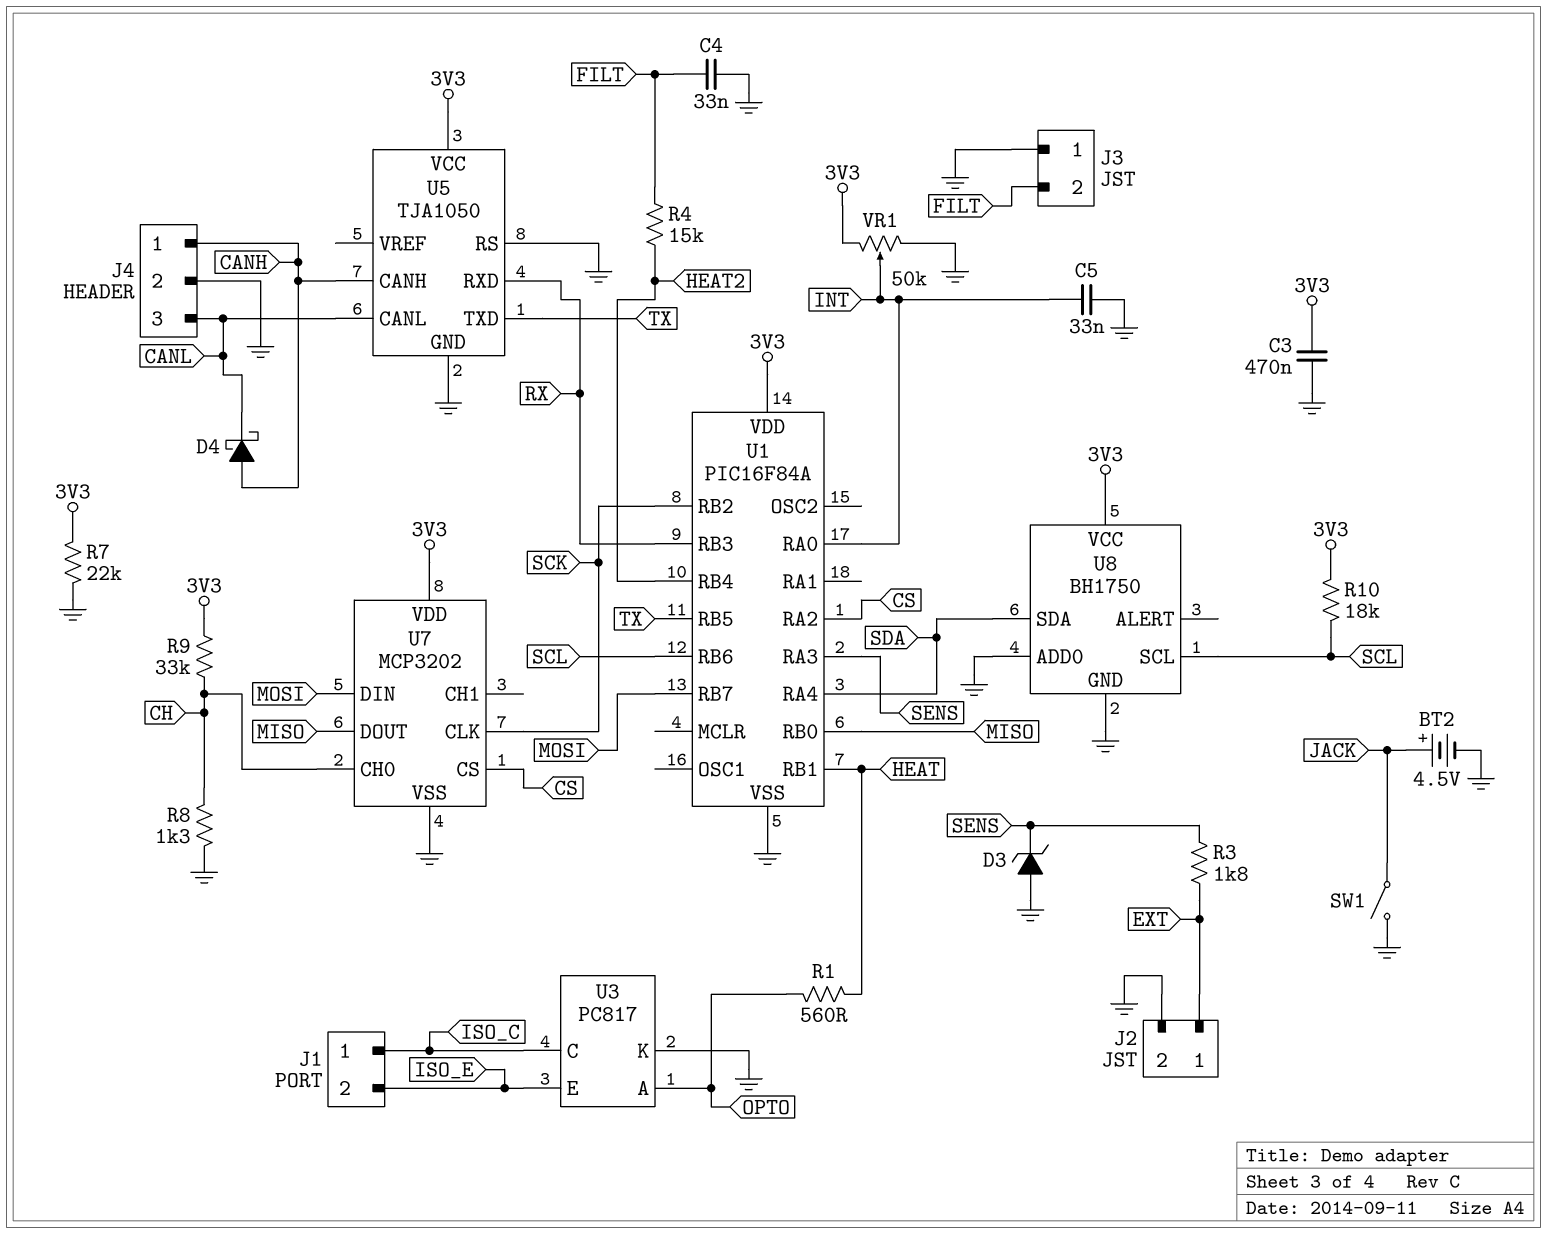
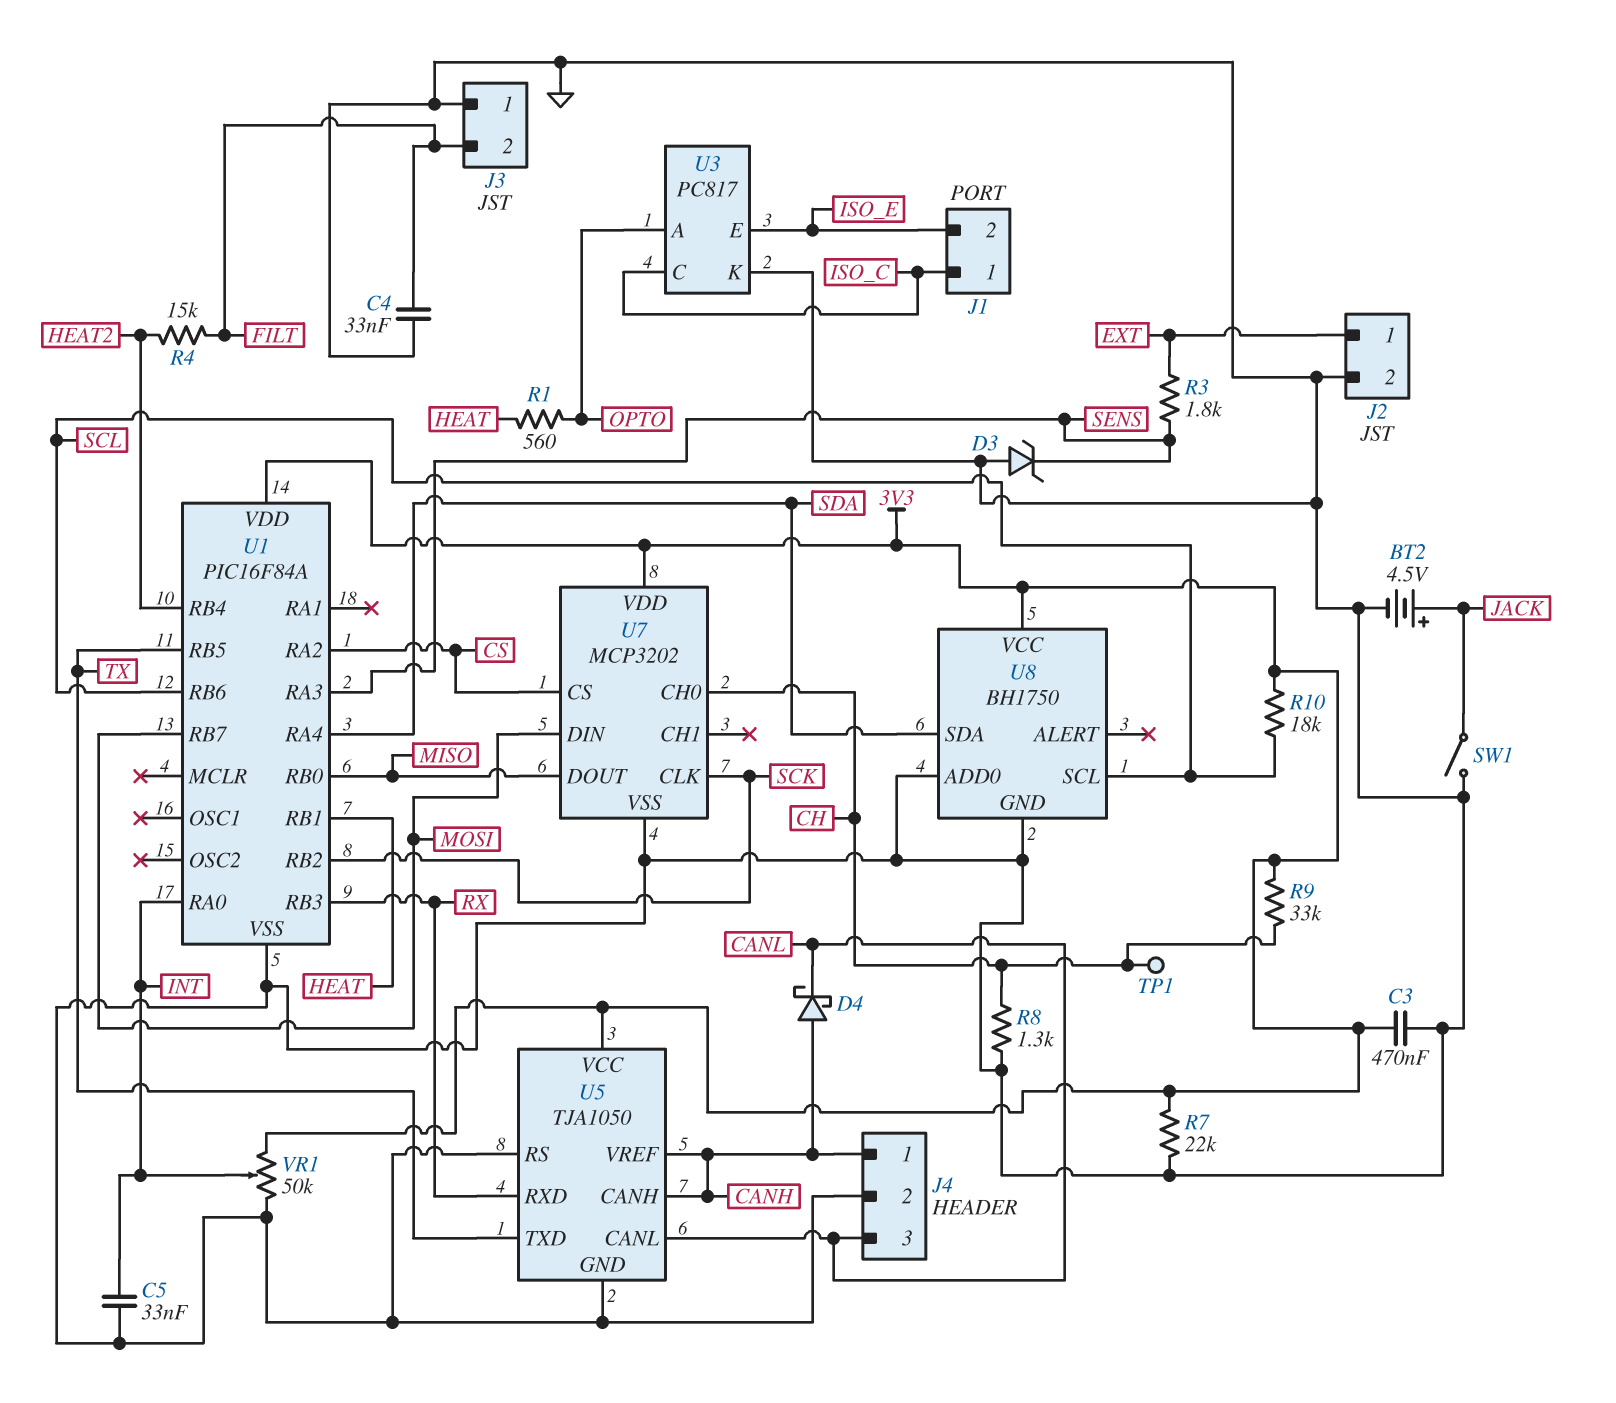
TP1: none -> test point (CH)
U5 pin VREF: none -> CANH

